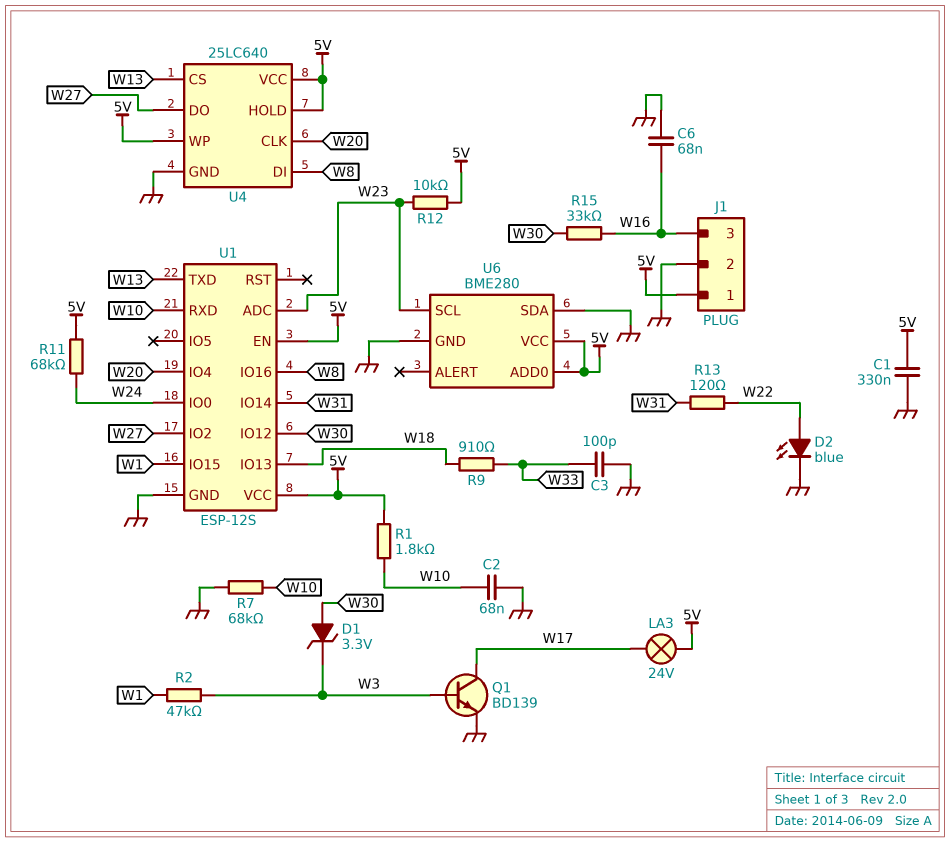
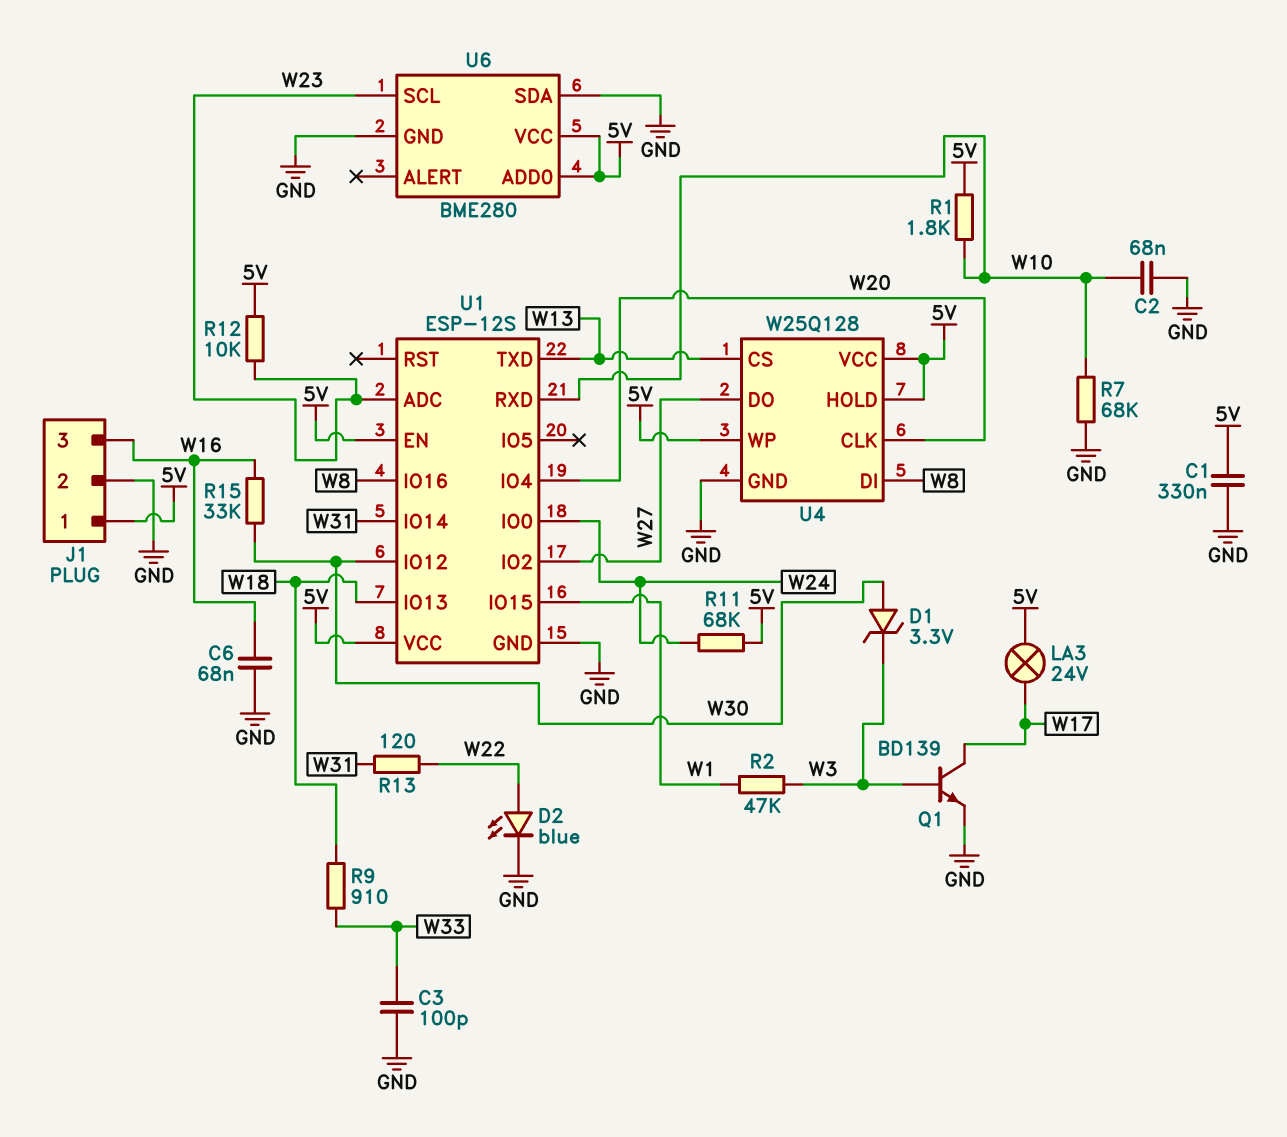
U4: 25LC640 -> W25Q128

